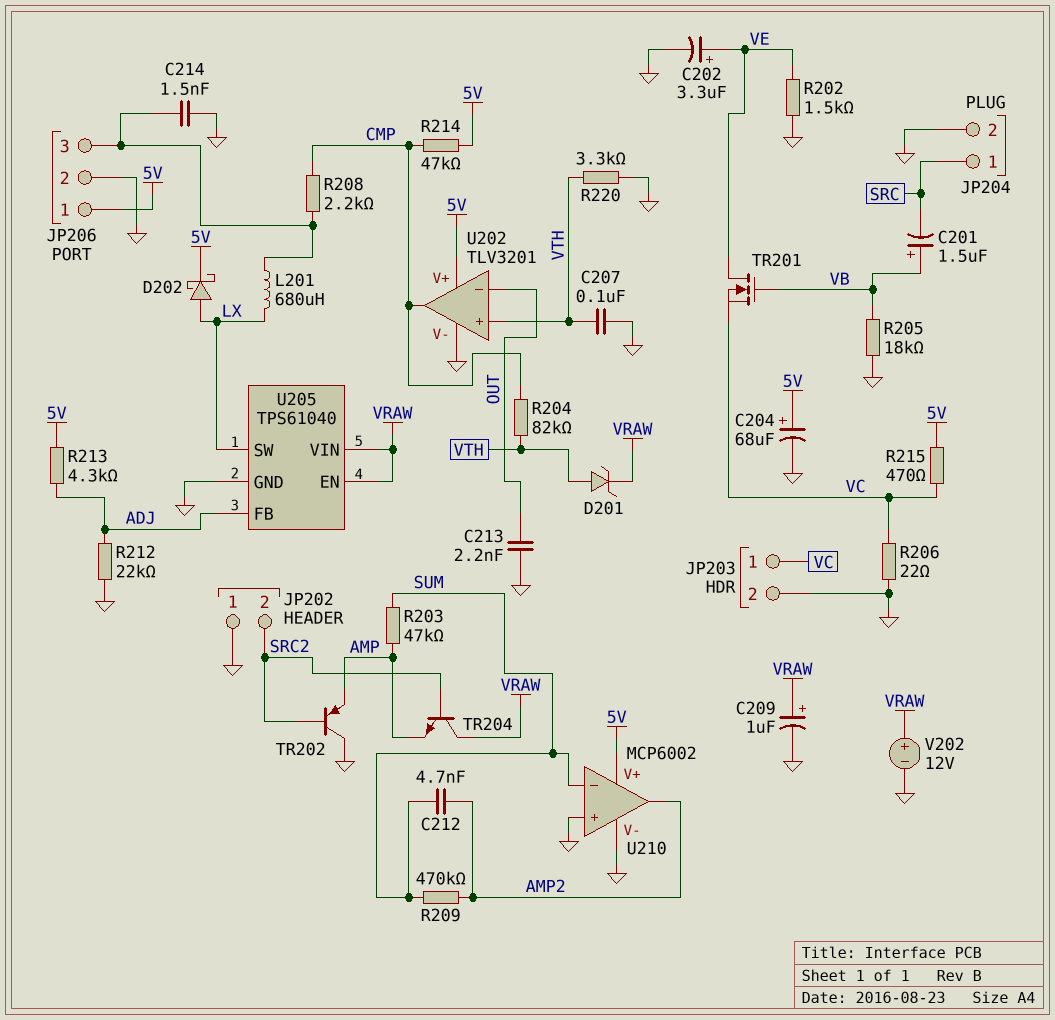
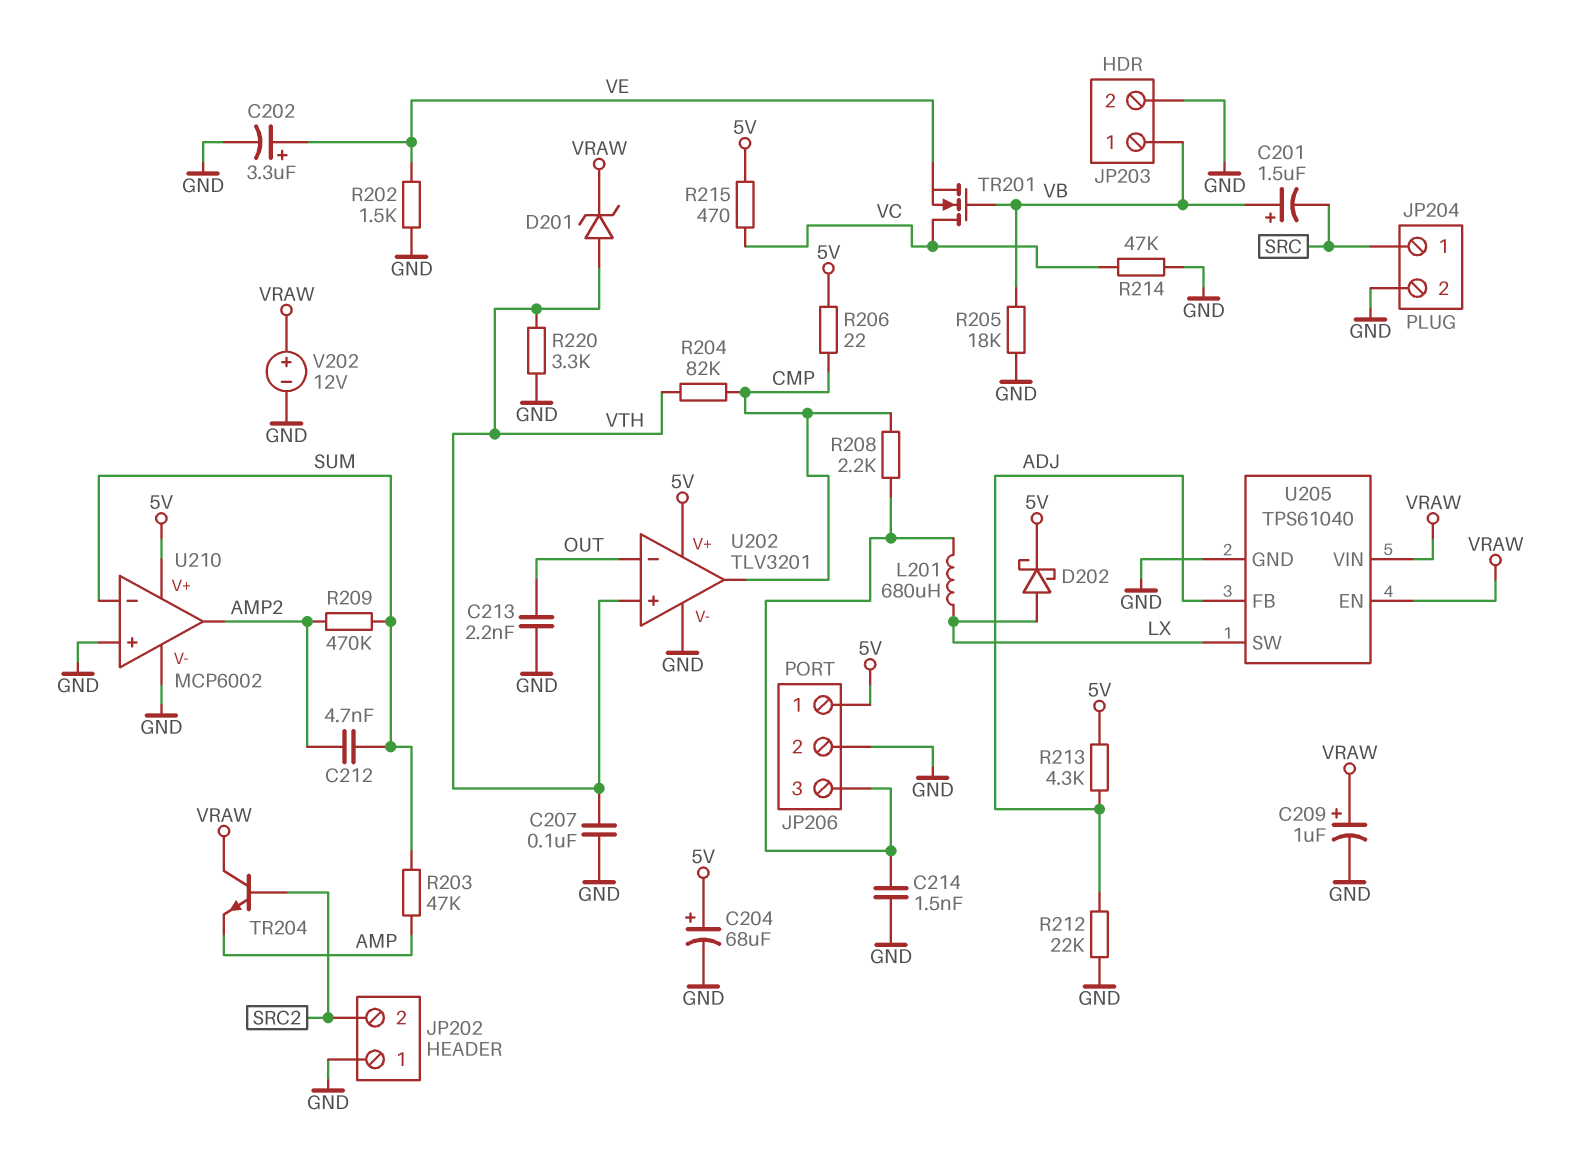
JP203 pin 1: VC -> VB
R206: 22 (GND, VC) -> 22 (5V, CMP)
R214: 47k (5V, CMP) -> 47k (GND, VC)
TR201: NMOS (G VB, D VE, S VC) -> NMOS (G VB, D VC, S VE)
TR202: PNP (B SRC2, C GND, E AMP) -> none

